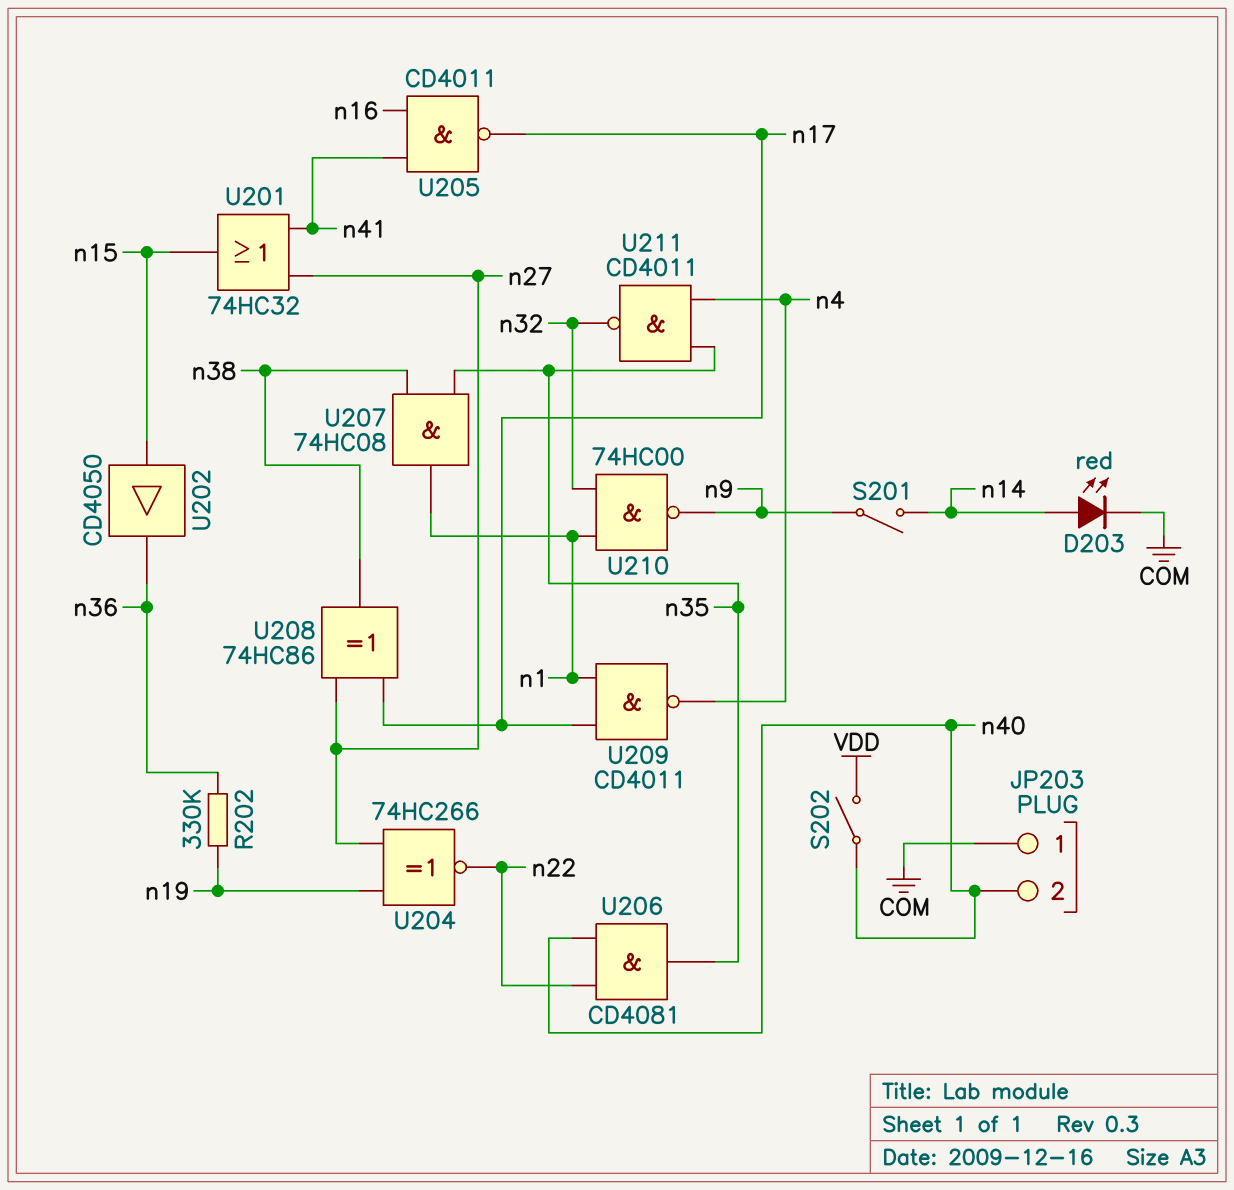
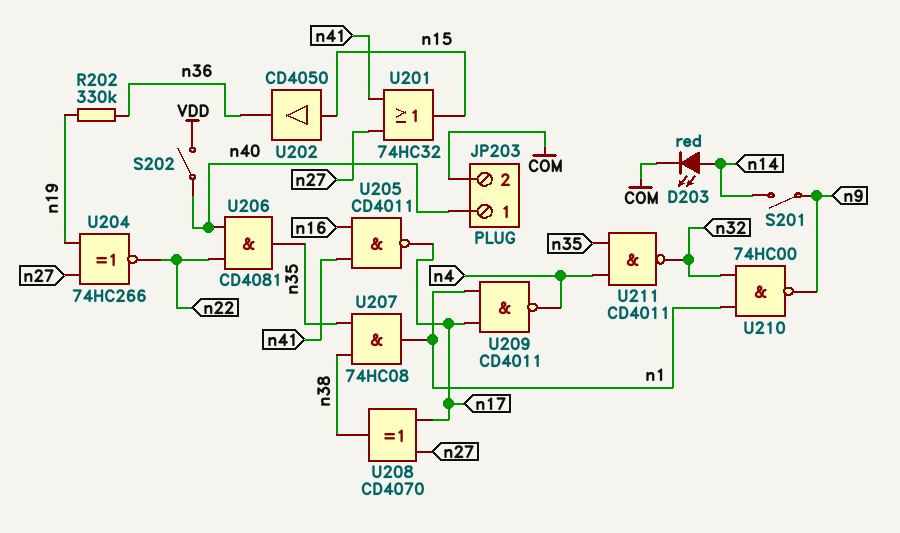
JP203 pin 1: COM -> n40
JP203 pin 2: n40 -> COM
U208: XOR 74HC86 (in n17, in n27, out n38) -> XOR CD4070 (in n17, in n27, out n38)

